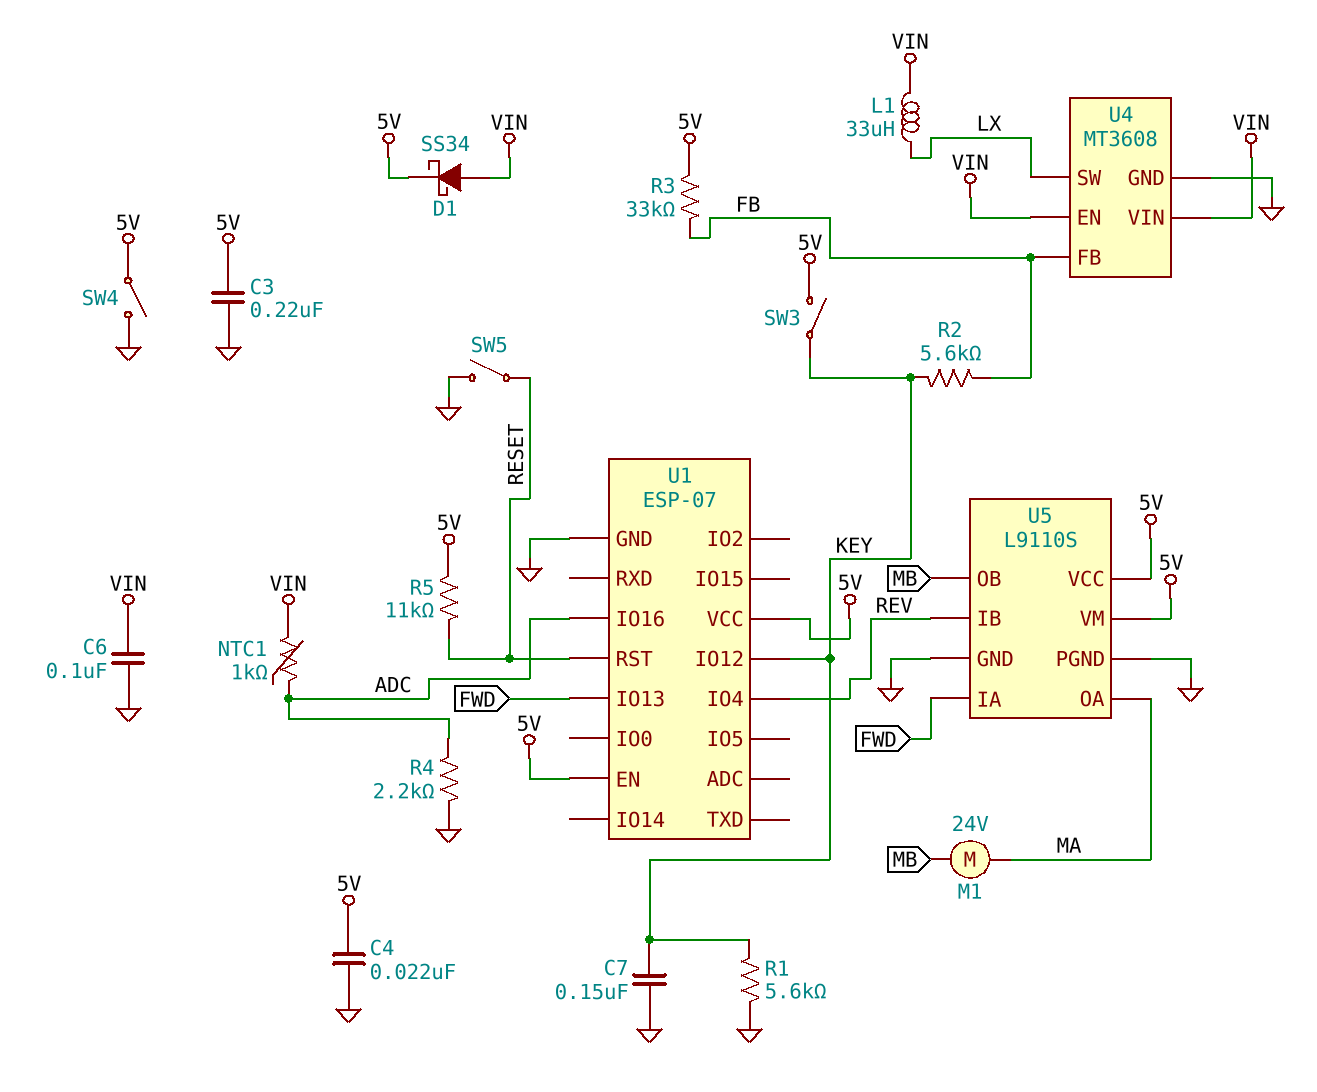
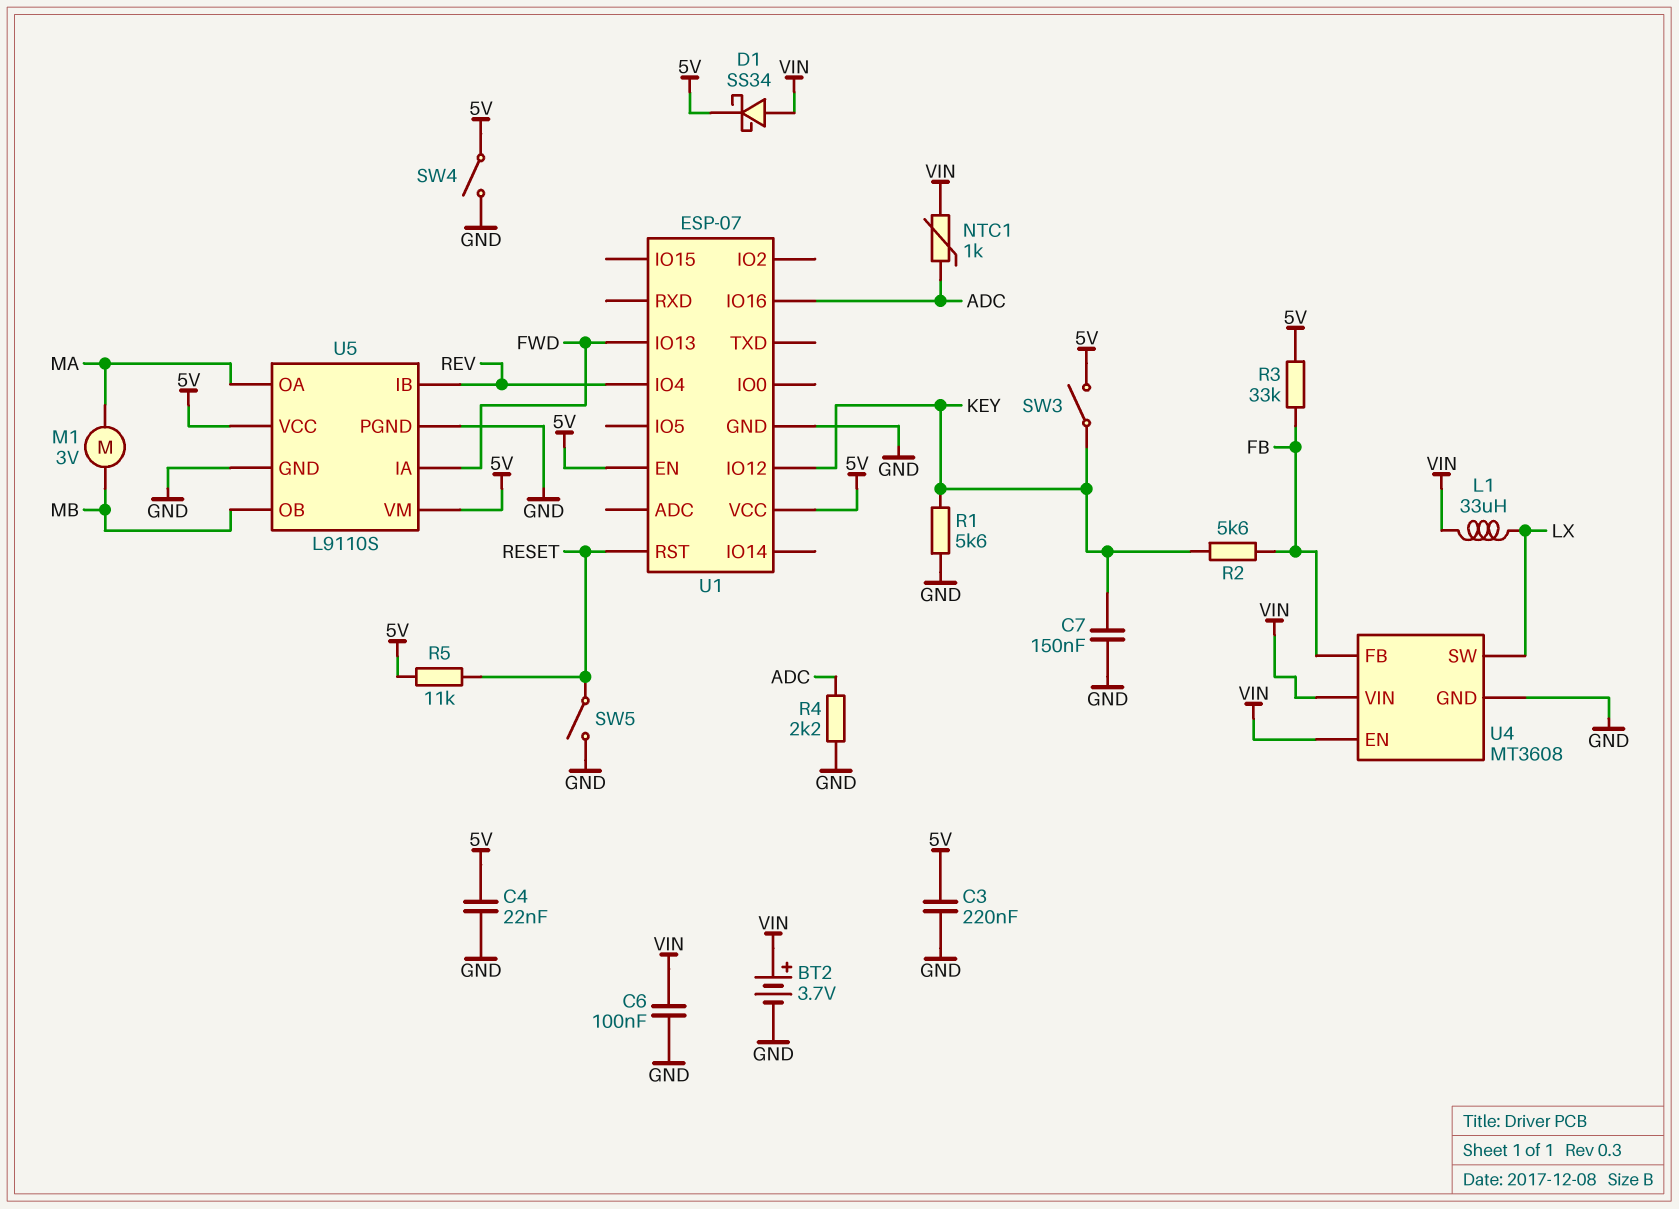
BT2: none -> 3.7V (plus VIN, minus GND)
M1: motor 24V (MA, MB) -> motor 3V (MA, MB)

